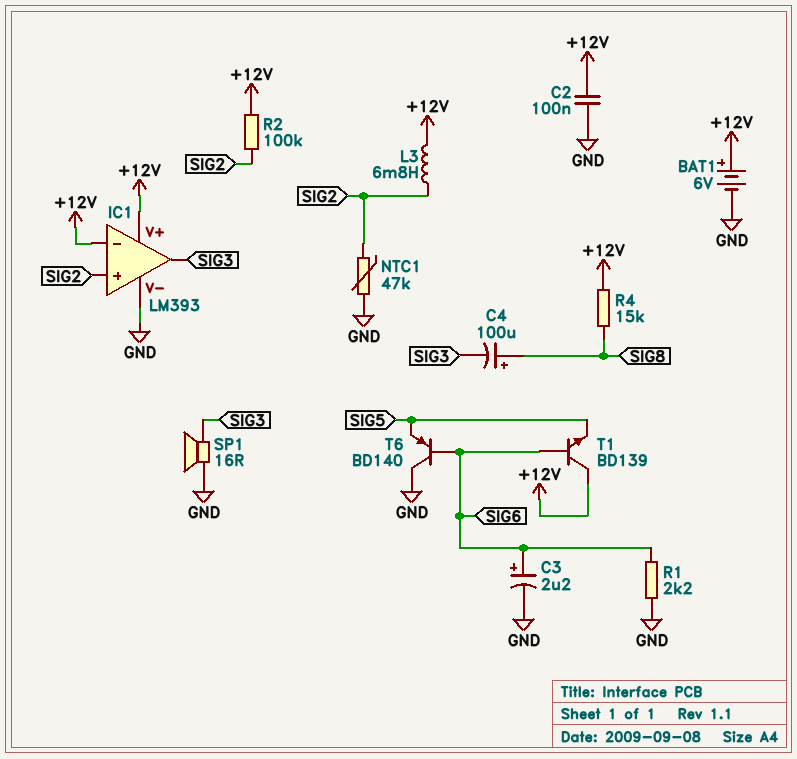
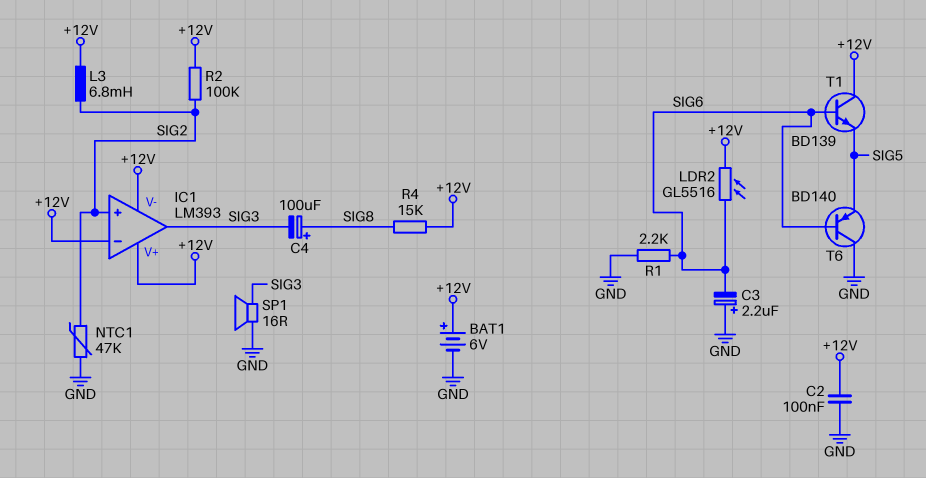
C3: 2.2uF (plus SIG6, minus GND) -> 2.2uF (plus GND, minus SIG6)
IC1 pin V-: GND -> +12V
LDR2: none -> GL5516 (+12V, SIG6)

